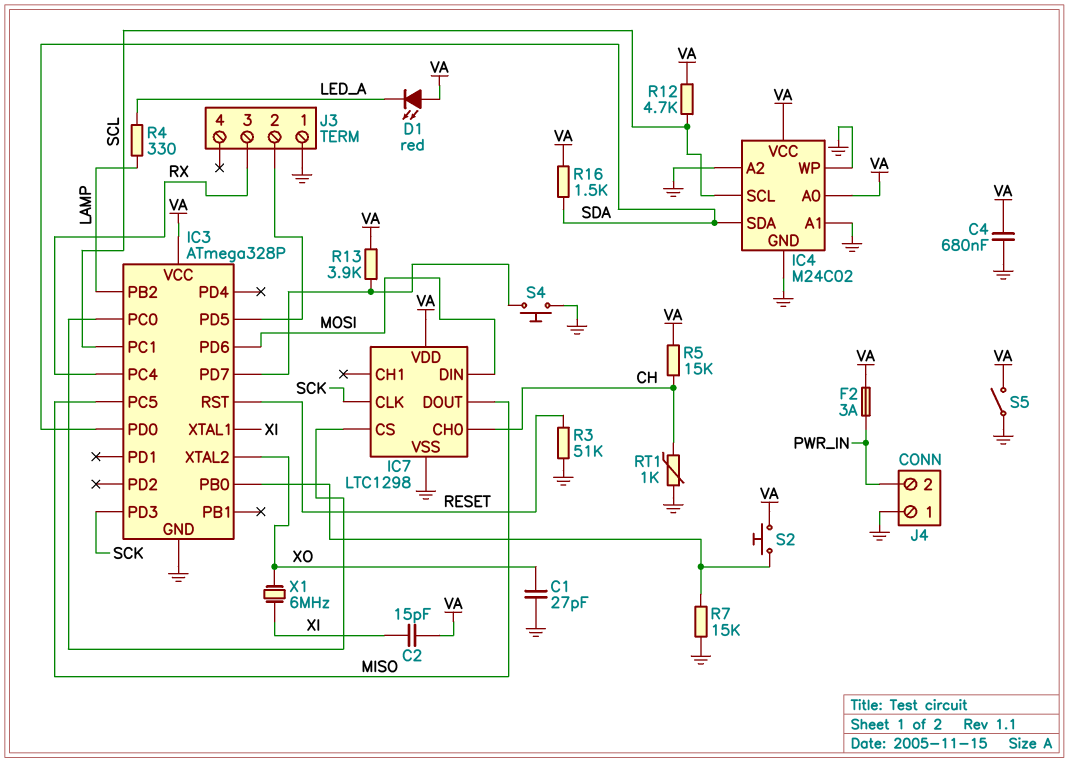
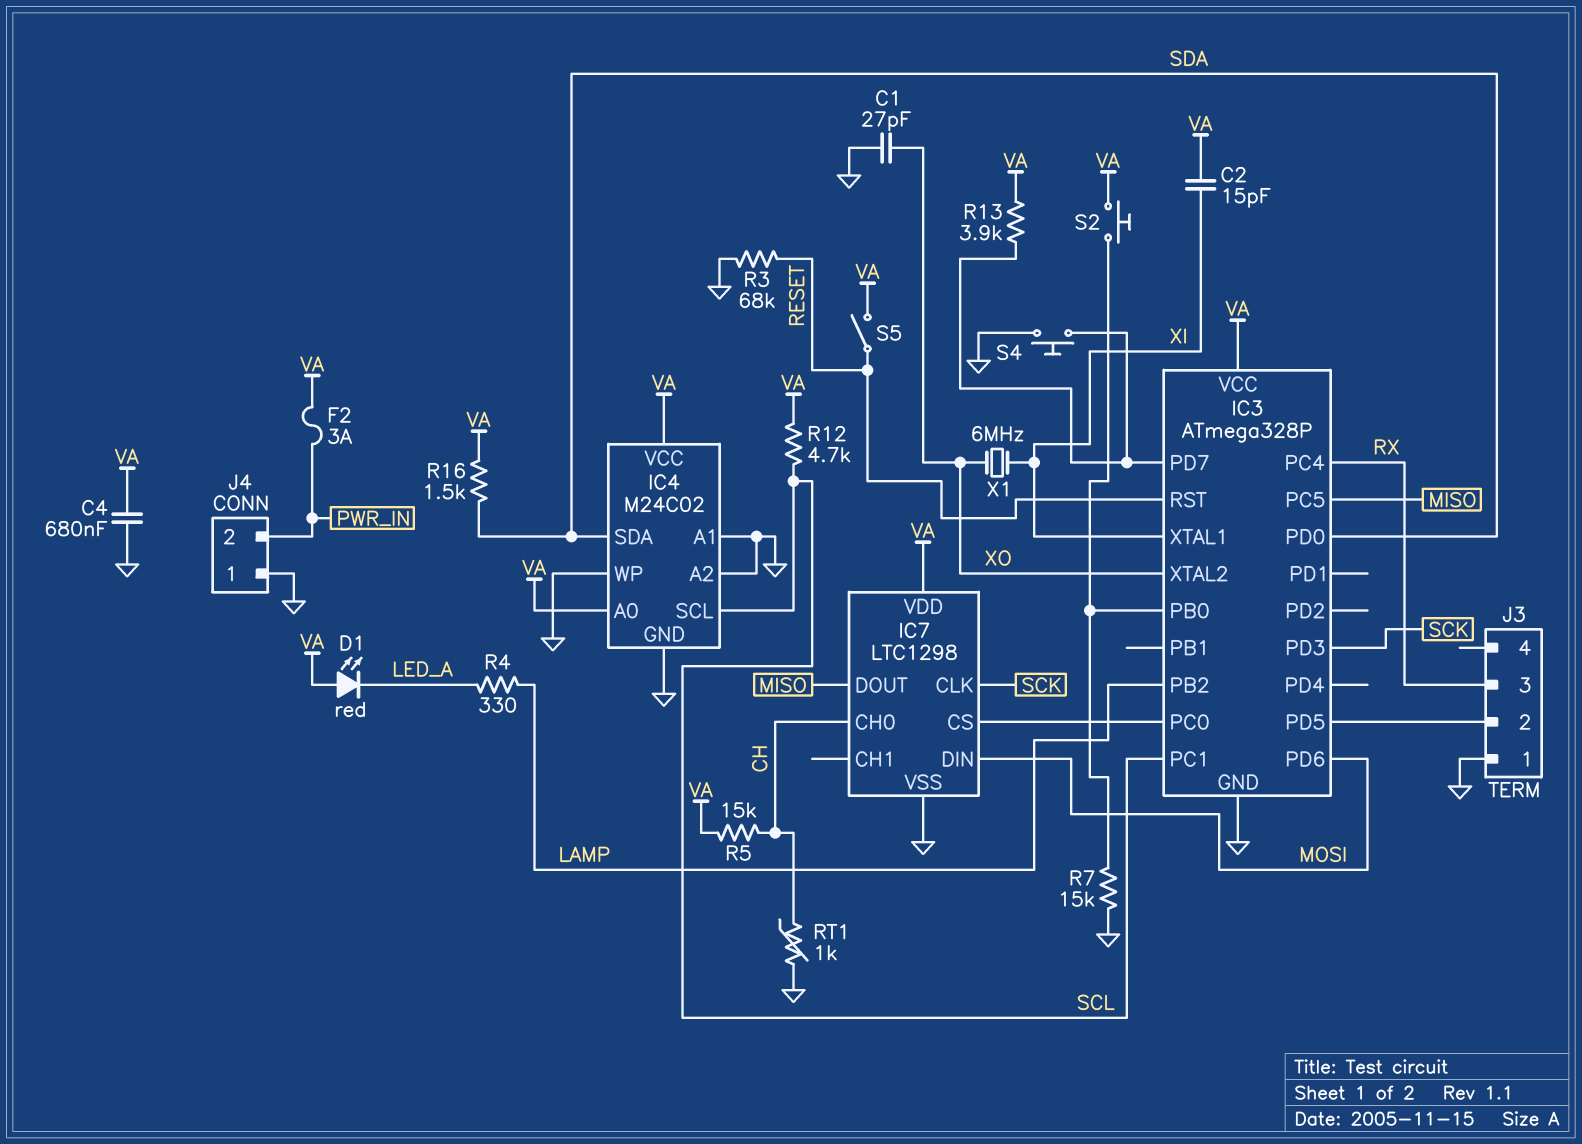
R3: 51k (GND, RESET) -> 68k (GND, RESET)
S5: switch (GND, VA) -> switch (RESET, VA)

